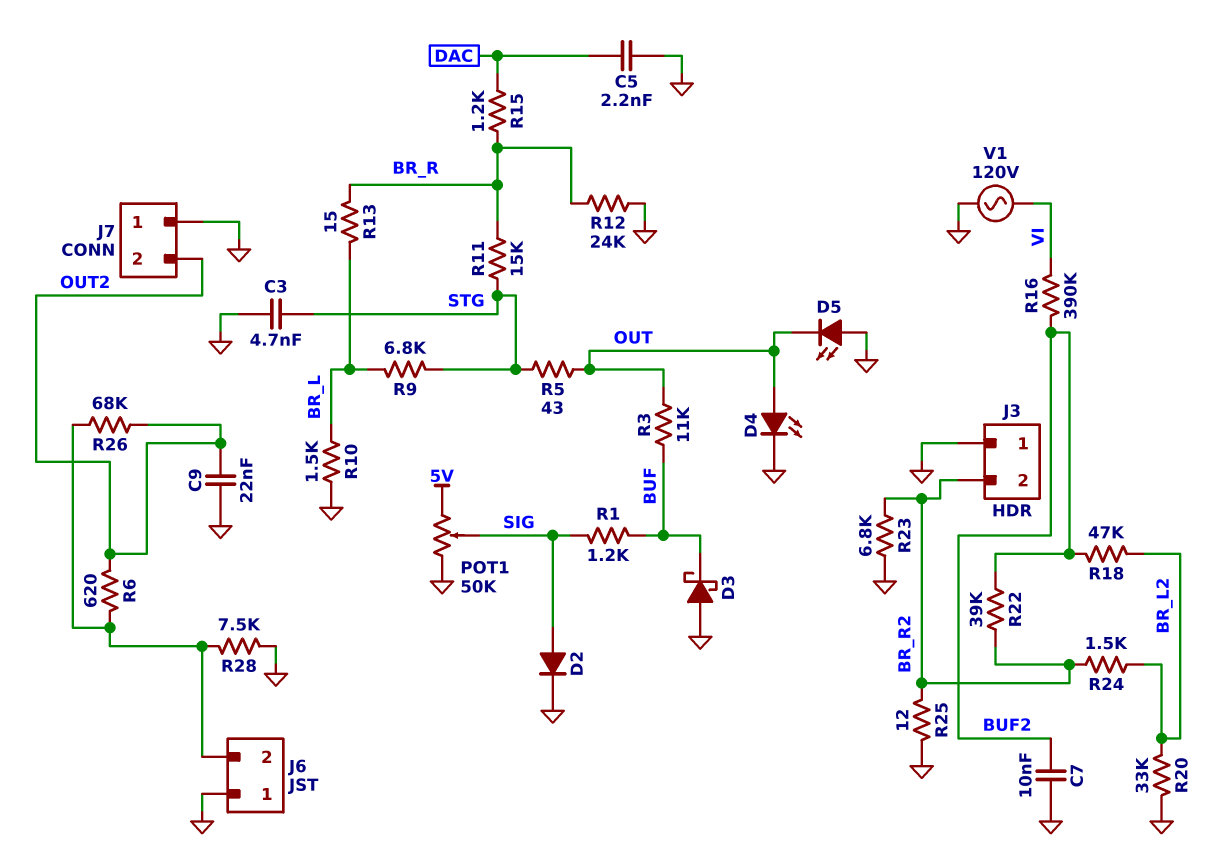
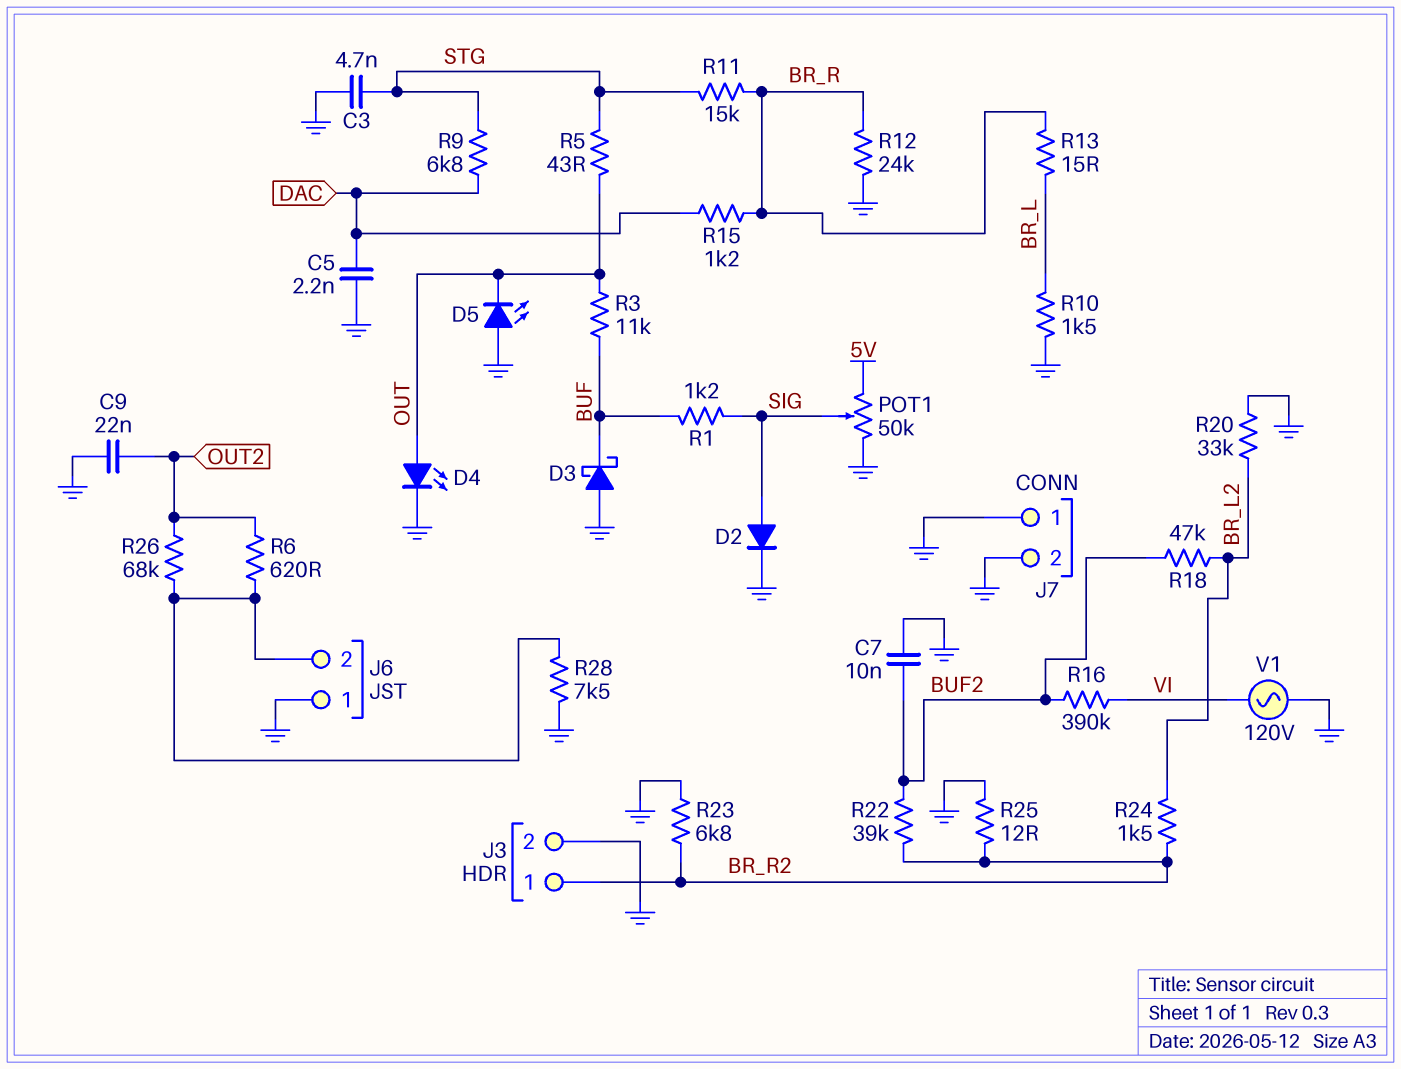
J3 pin 1: GND -> BR_R2
J3 pin 2: BR_R2 -> GND
J7 pin 2: OUT2 -> GND
R9: 6.8k (BR_L, STG) -> 6.8k (DAC, STG)

